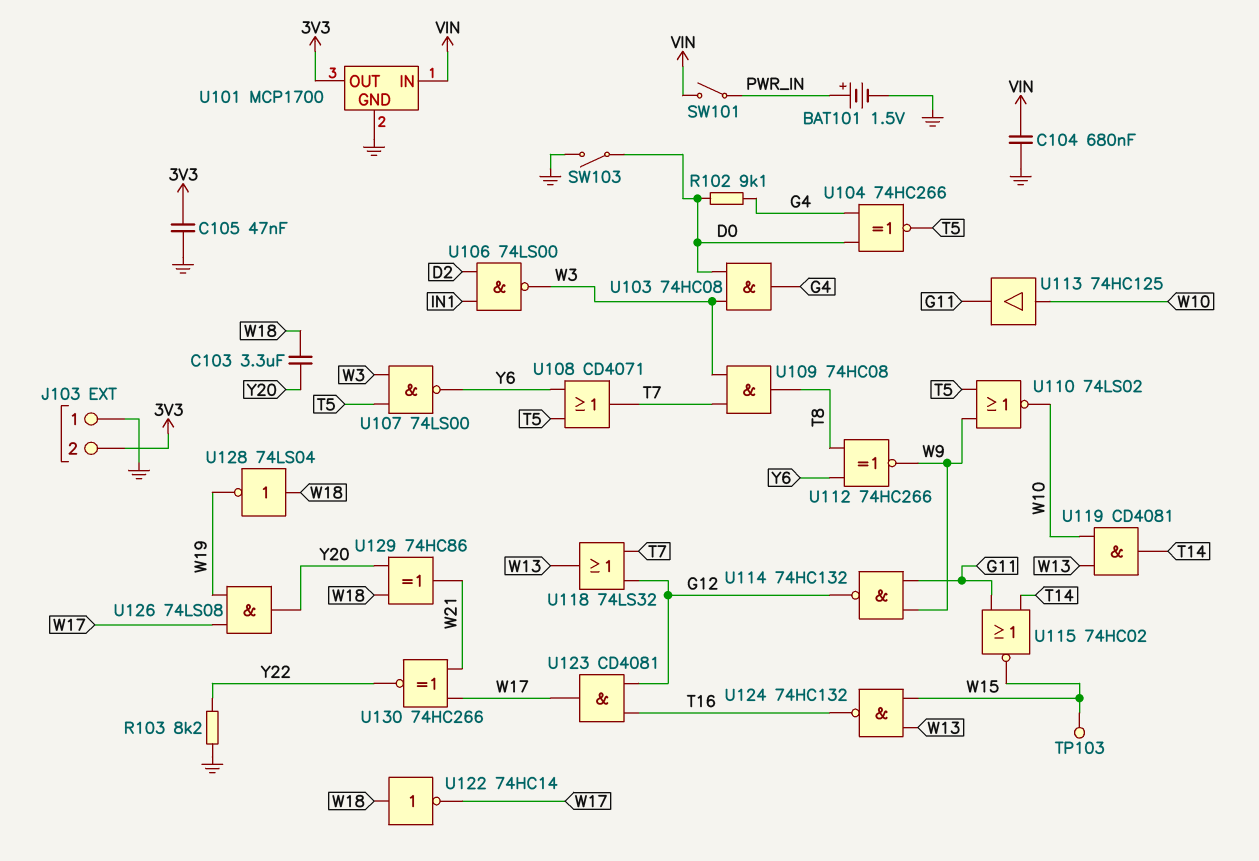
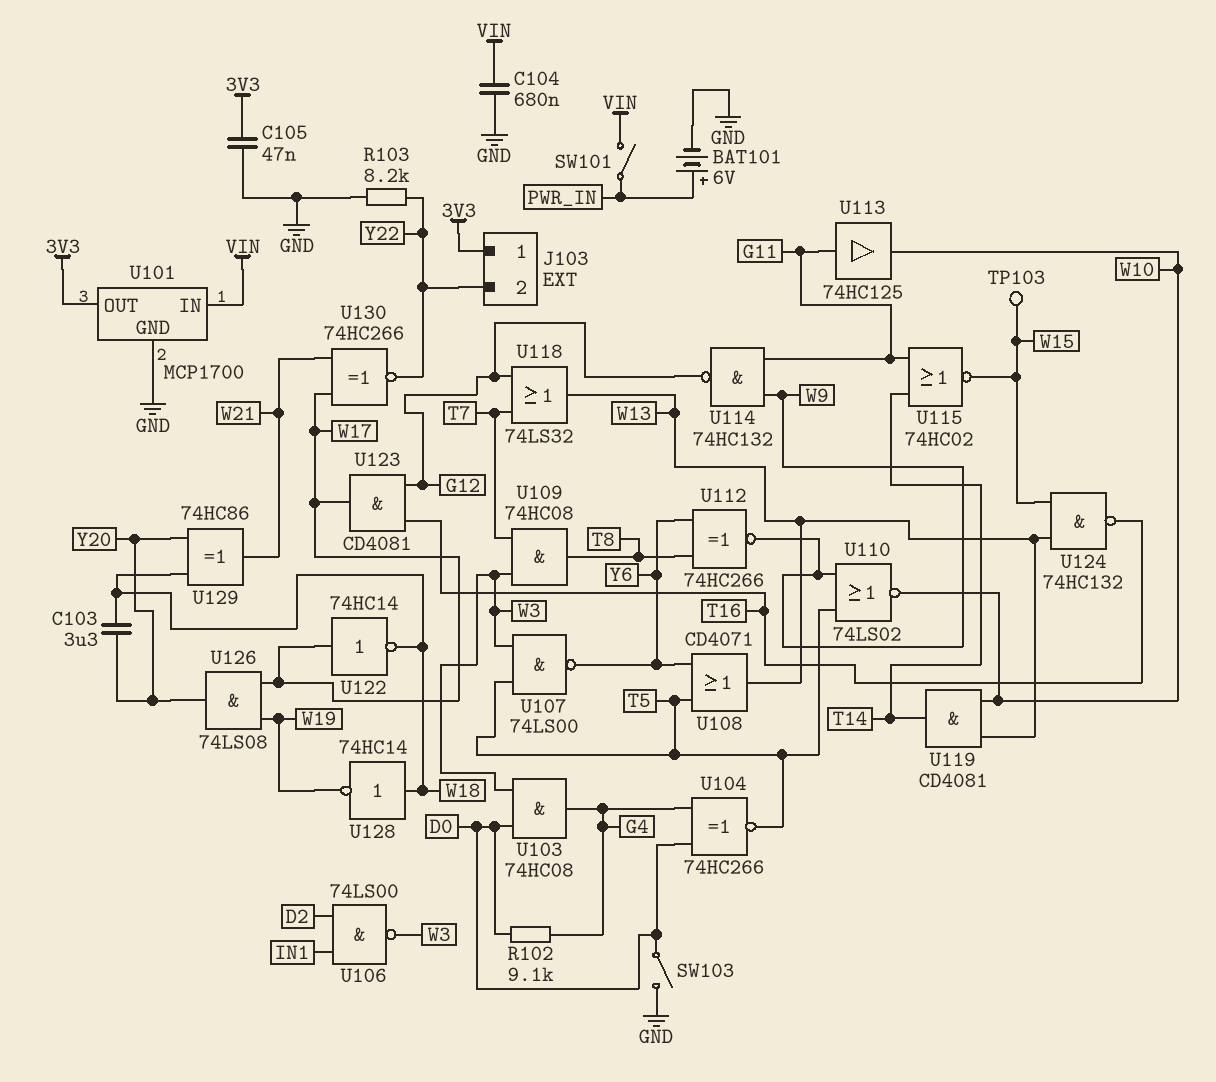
BAT101: 1.5V (plus PWR_IN, minus GND) -> 6V (plus PWR_IN, minus GND)
J103 pin 1: GND -> 3V3
J103 pin 2: 3V3 -> Y22
U108: OR CD4071 (in T5, in Y6, out T7) -> OR CD4071 (in T5, in Y6, out W13)
U113: buffer 74HC125 (in W10, out G11) -> buffer 74HC125 (in G11, out W10)
U122: NOT 74HC14 (in W18, out W17) -> NOT 74HC14 (in W17, out W18)
U128: NOT 74LS04 (in W18, out W19) -> NOT 74HC14 (in W18, out W19)

